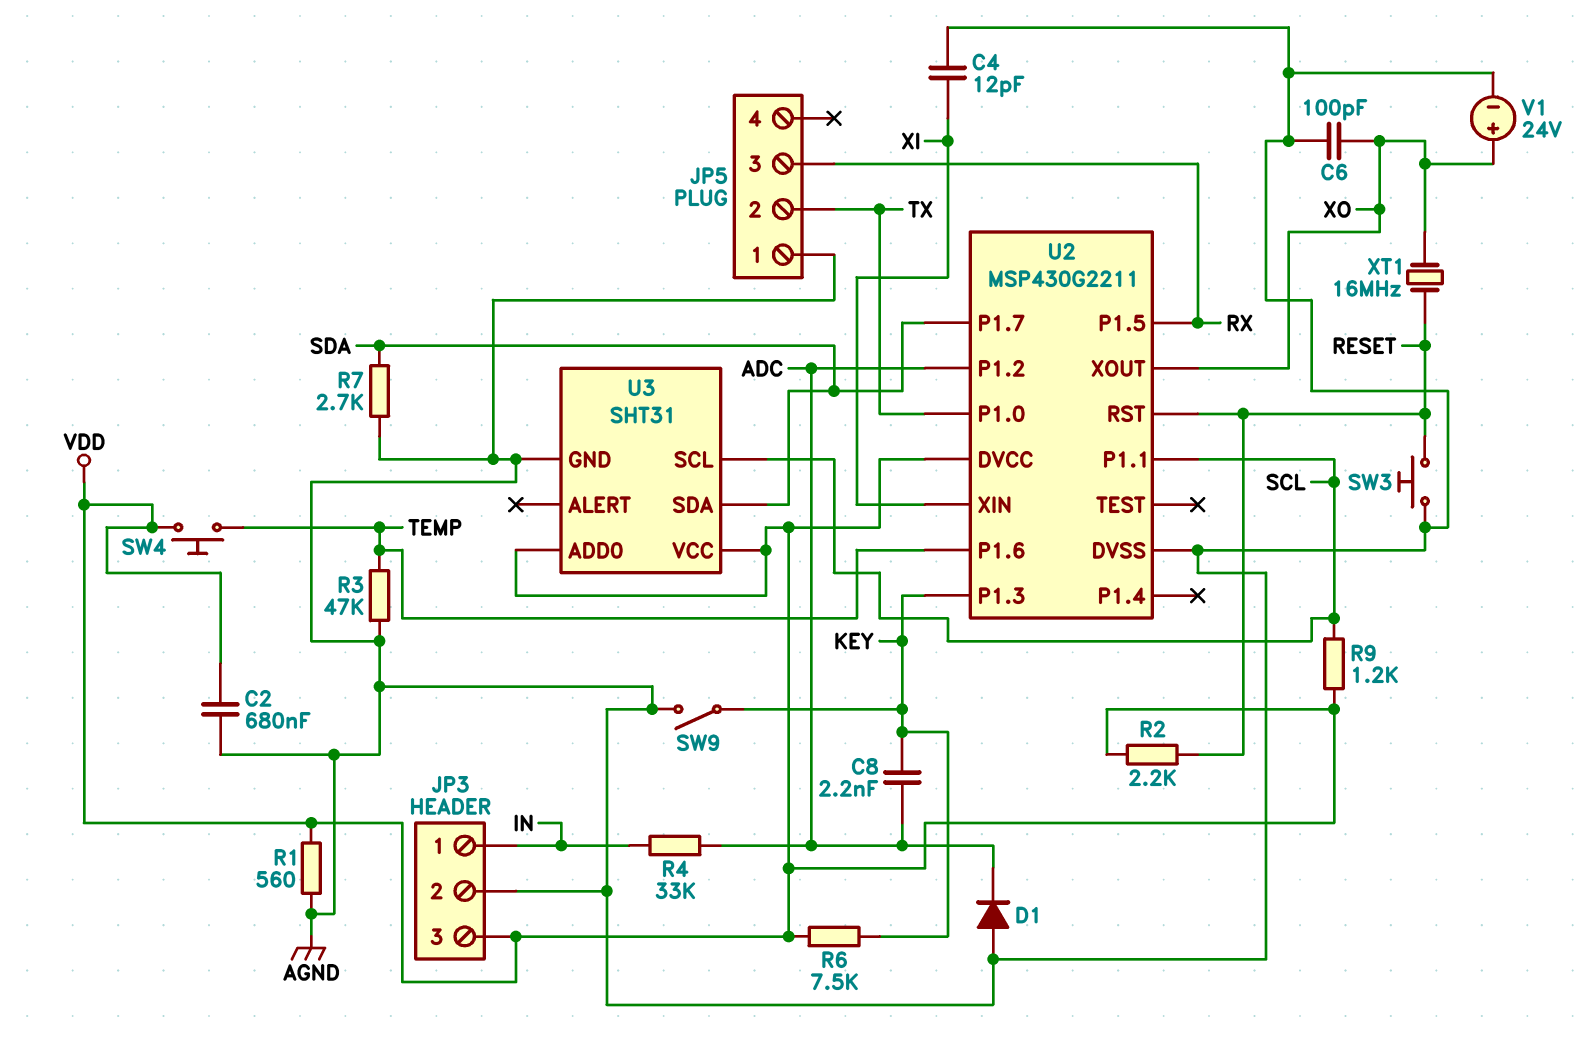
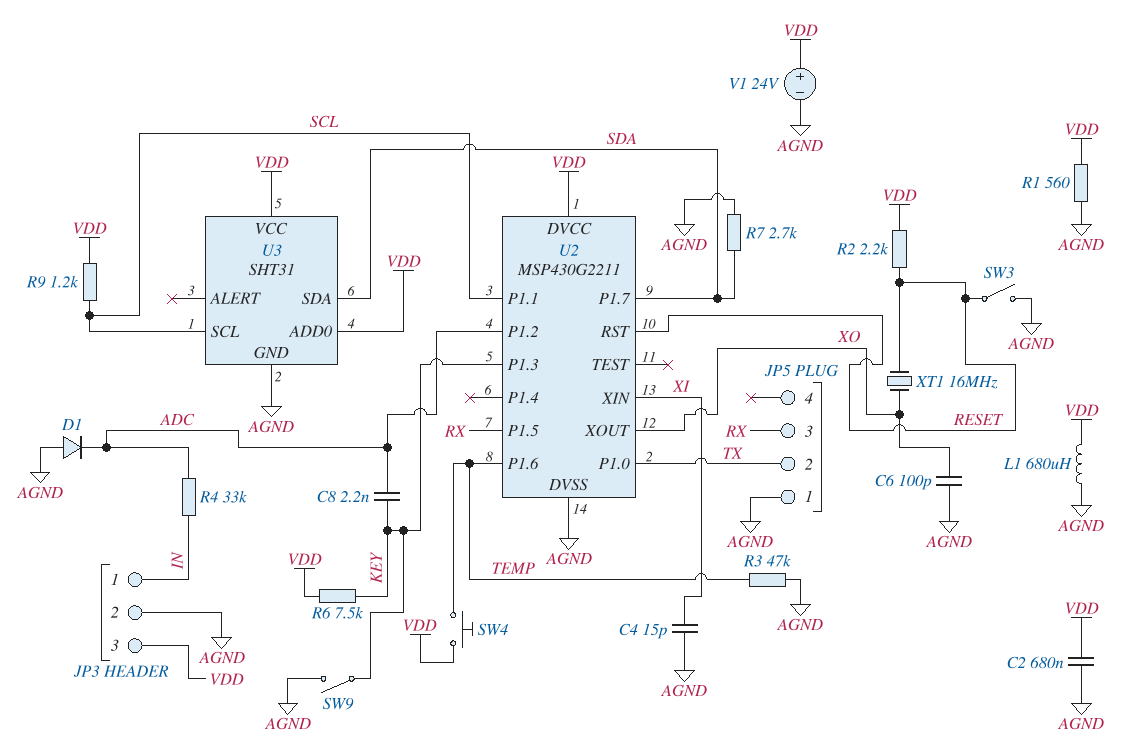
C4: 12pF (AGND, XI) -> 15pF (AGND, XI)
L1: none -> 680uH (AGND, VDD)
SW3: button (AGND, RESET) -> switch (AGND, RESET)
V1: 24V (plus XO, minus AGND) -> 24V (plus VDD, minus AGND)

